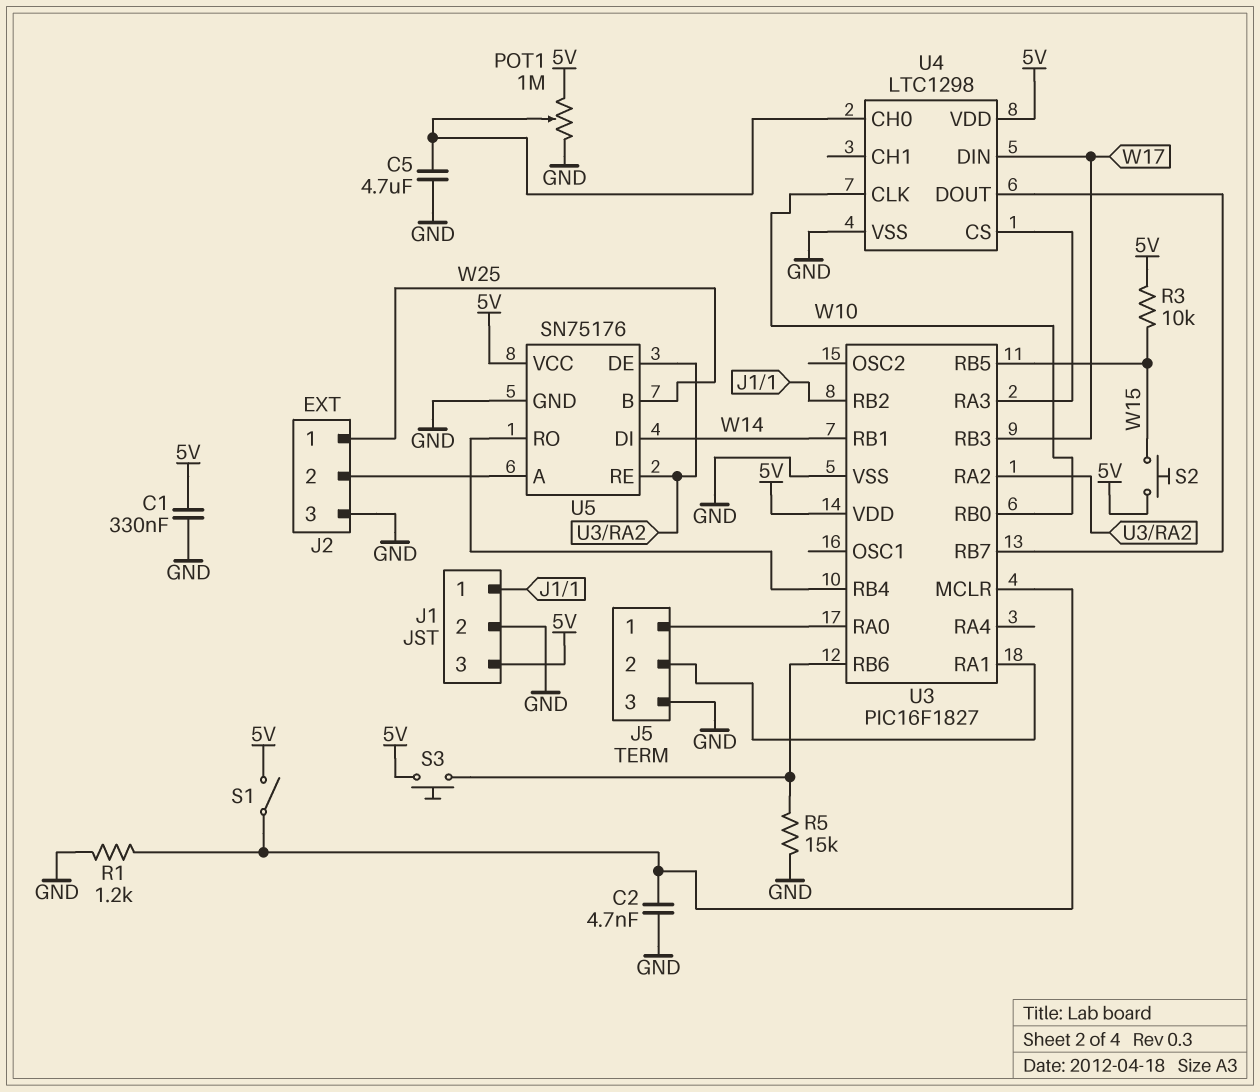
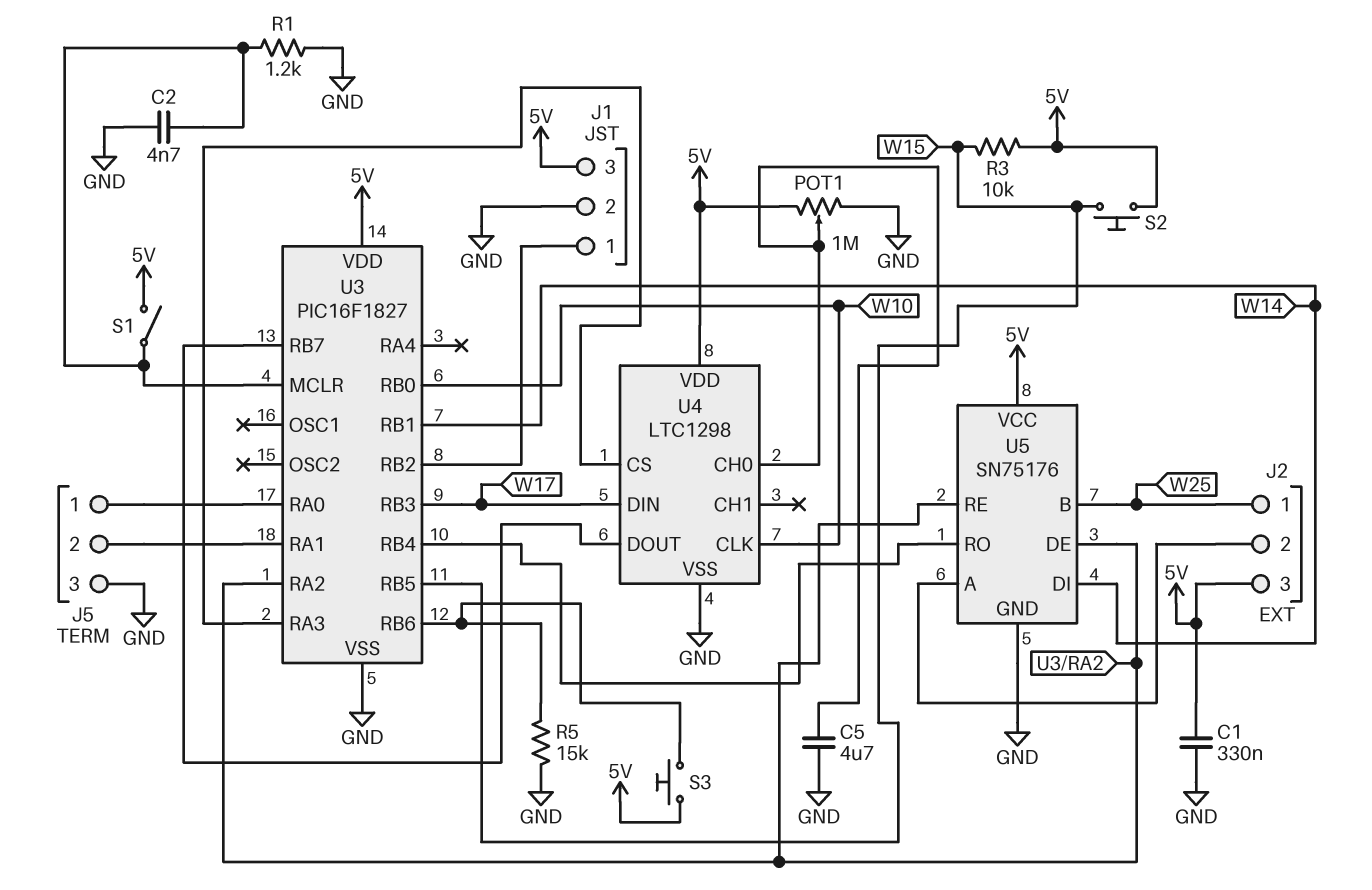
J2 pin 3: GND -> 5V

